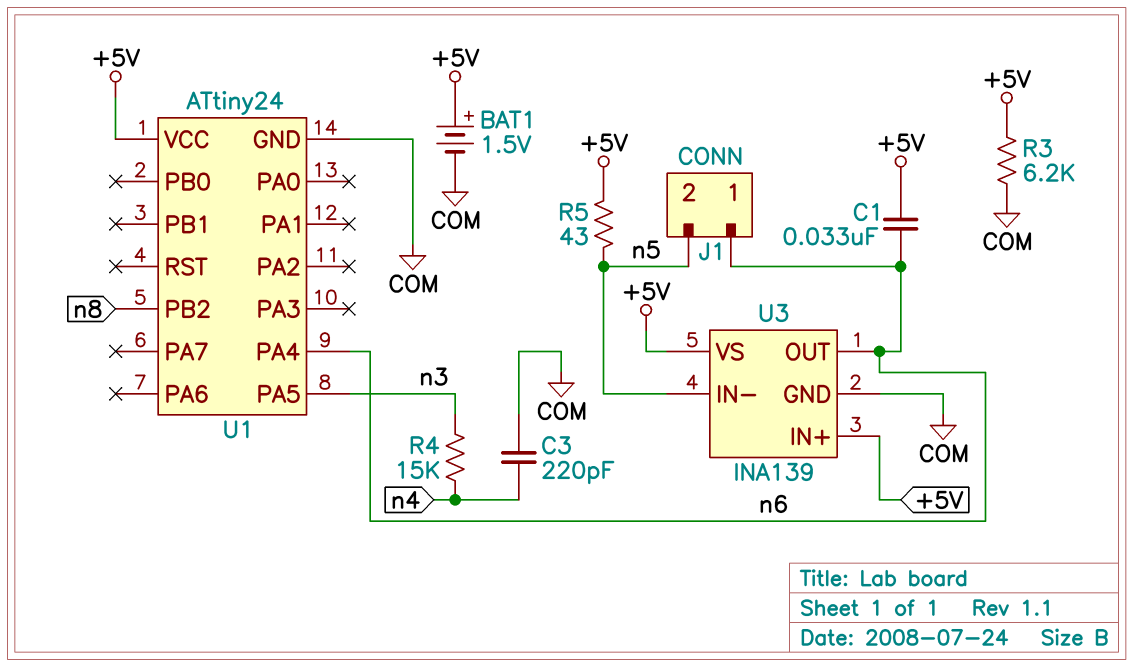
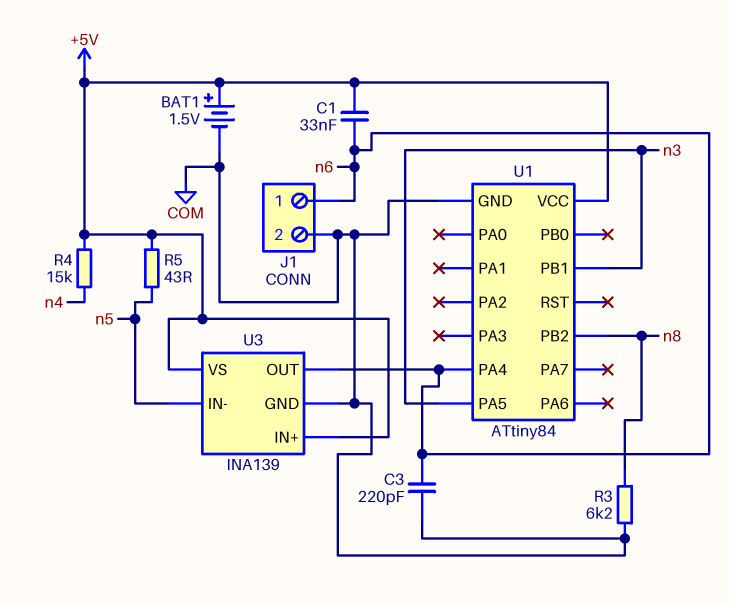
C3: 220pF (COM, n4) -> 220pF (COM, n6)
J1 pin 2: n5 -> COM
R3: 6.2k (+5V, COM) -> 6.2k (COM, n8)
R4: 15k (n3, n4) -> 15k (+5V, n4)
U1: ATtiny24 -> ATtiny84
U1 pin PB1: none -> n3

